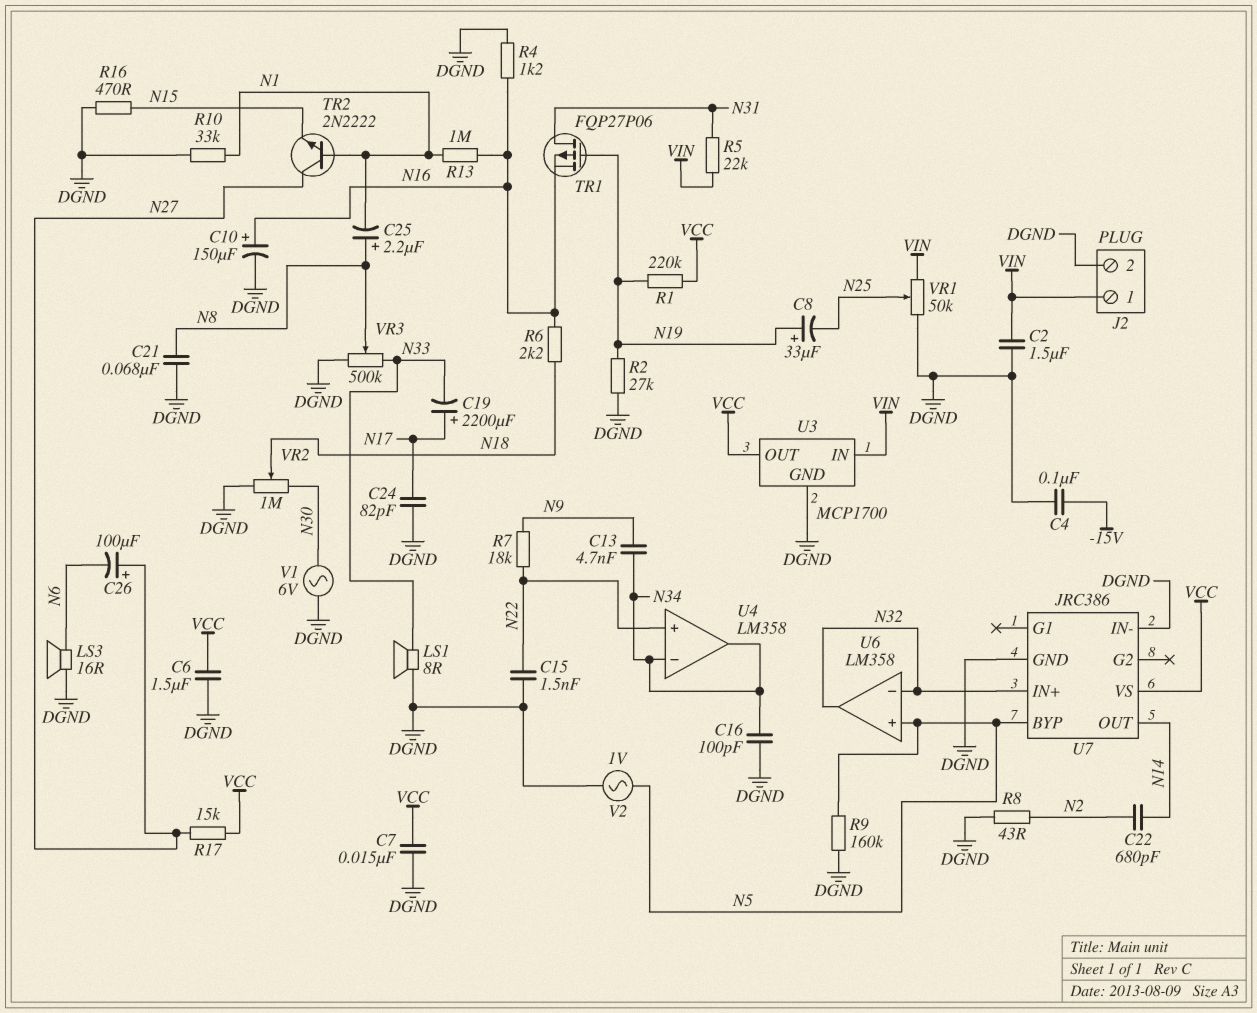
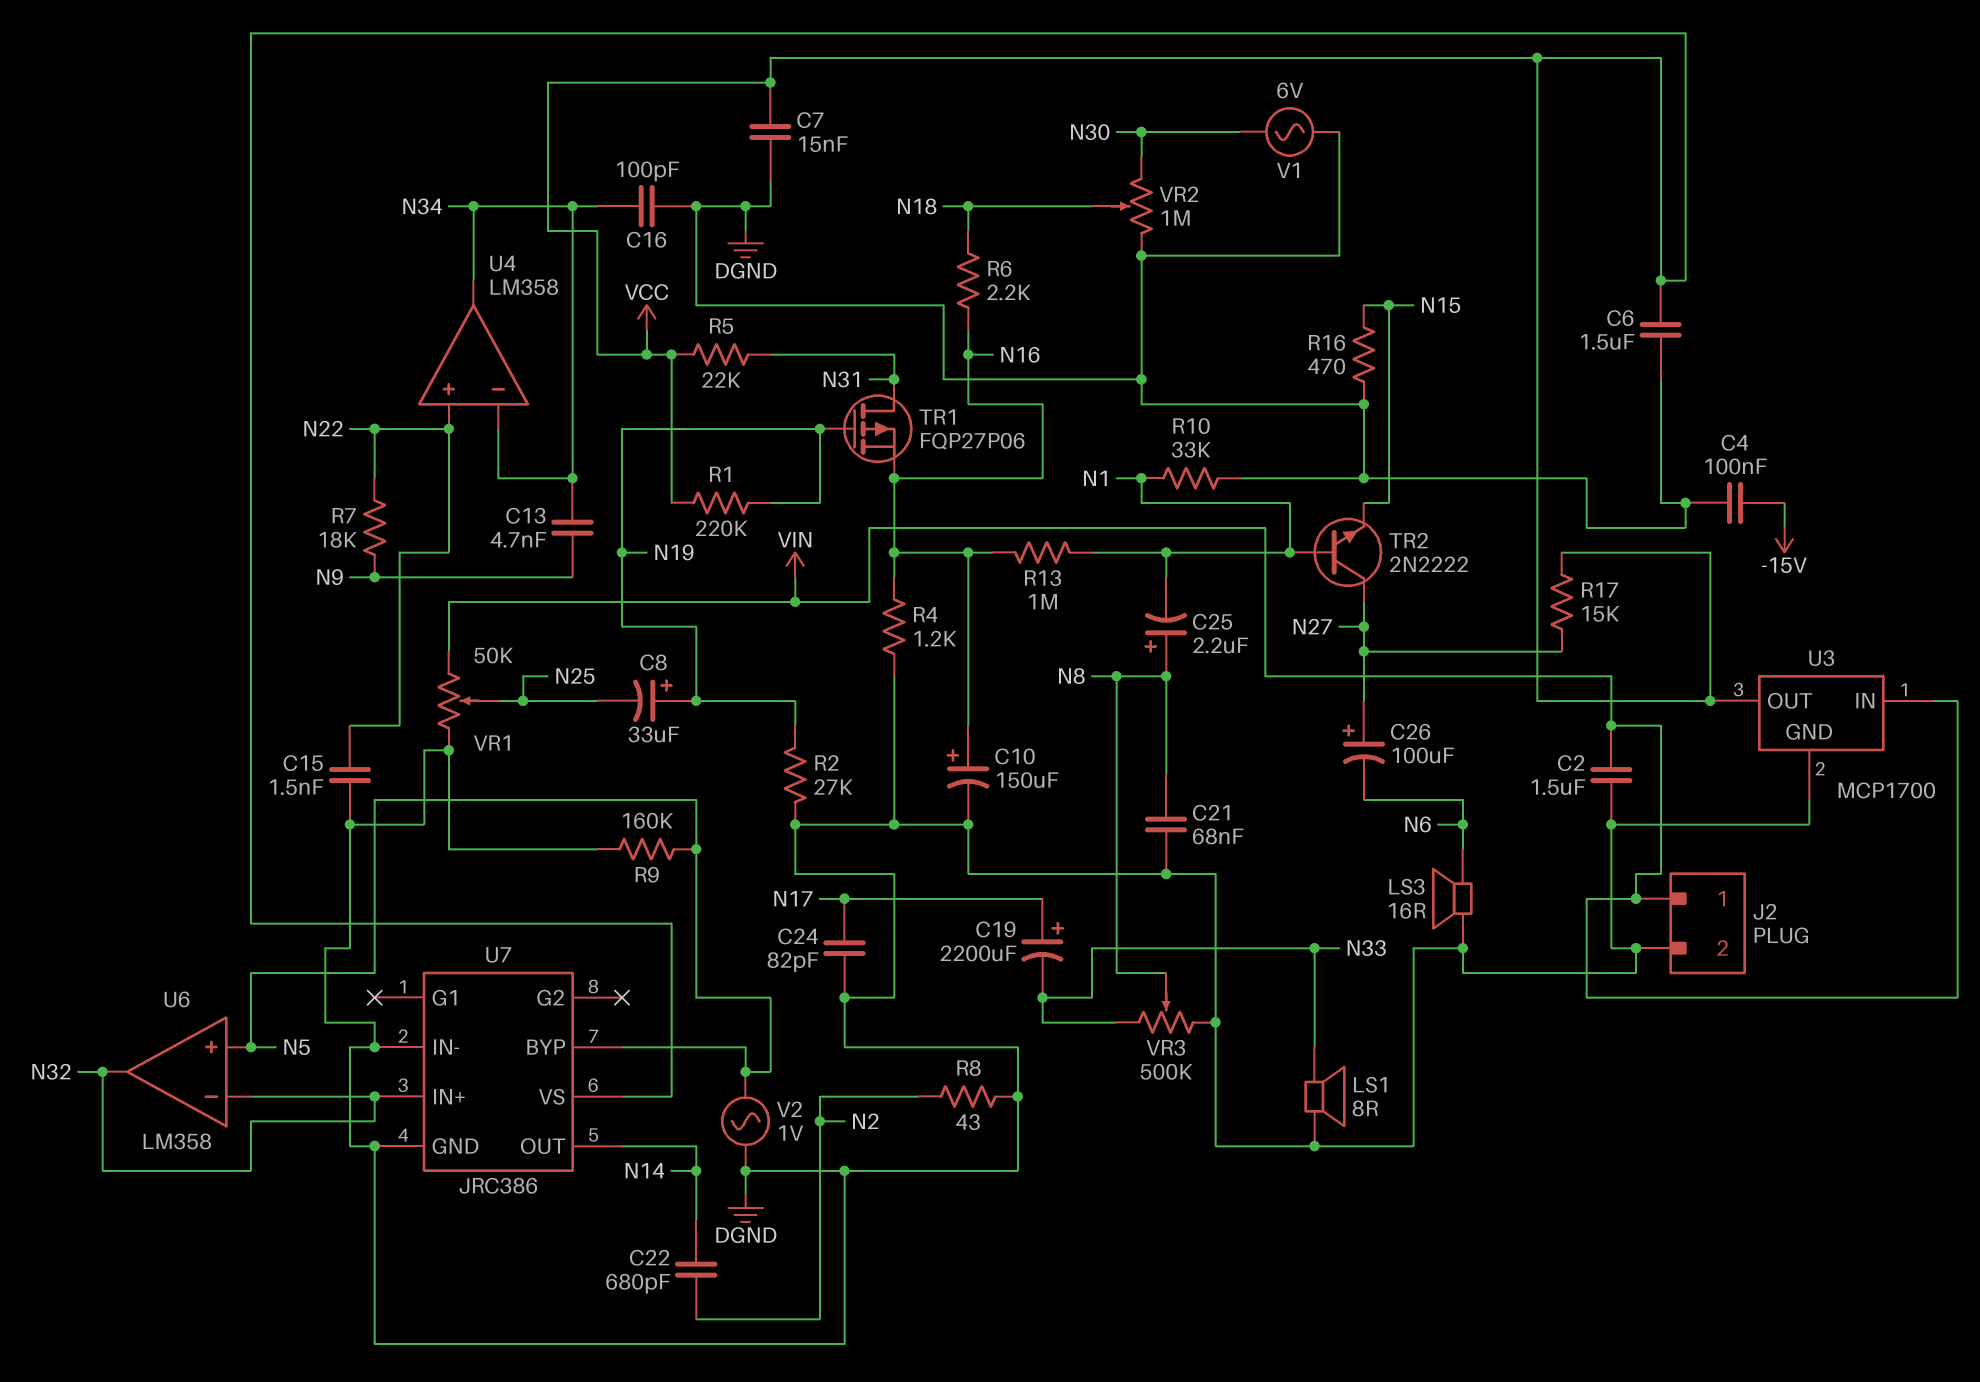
R5: 22k (N31, VIN) -> 22k (N31, VCC)

